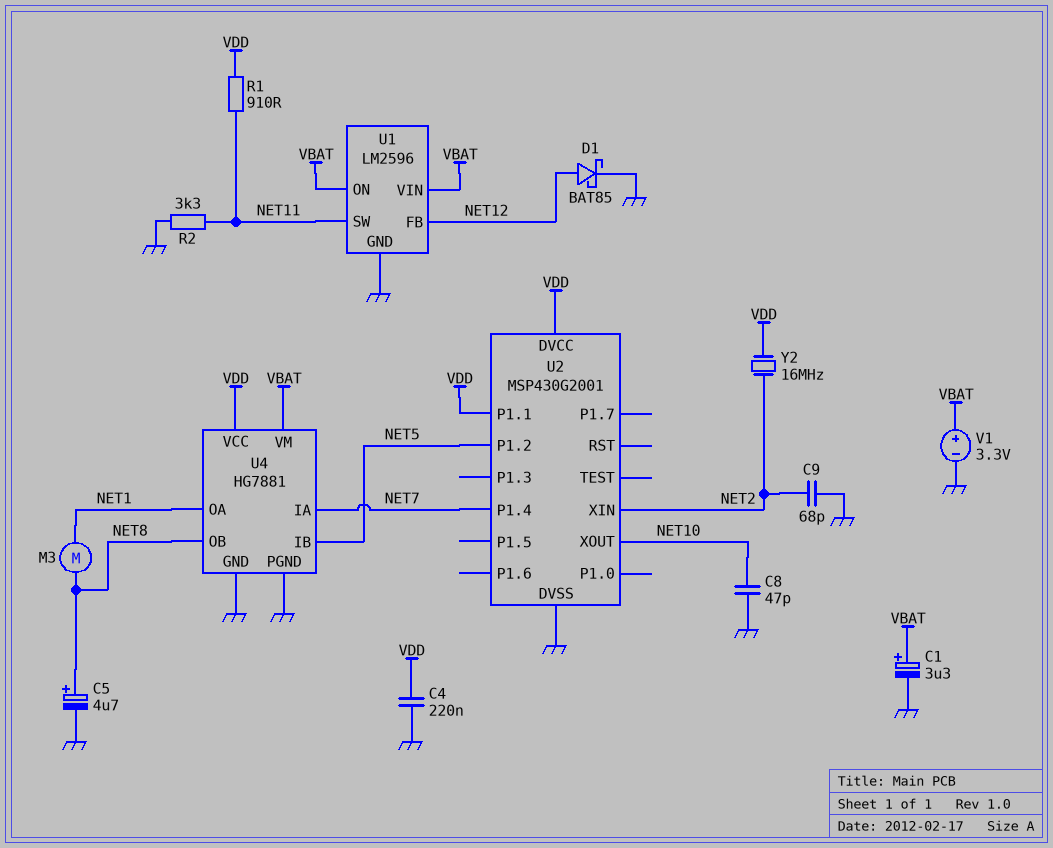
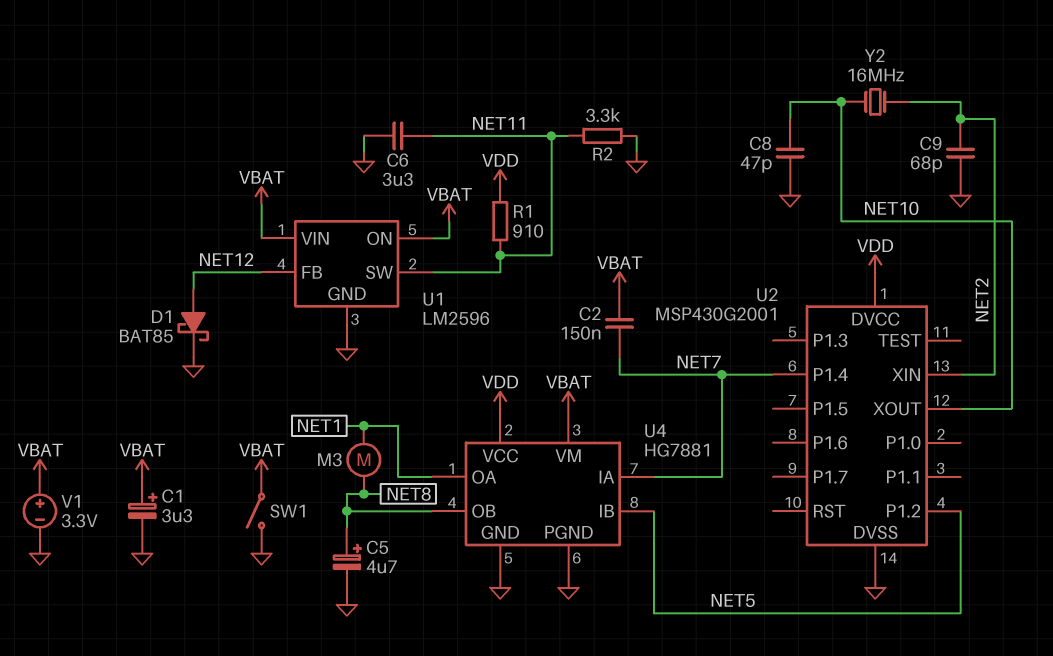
C2: none -> 150nF (NET7, VBAT)
C4: 220nF (GND, VDD) -> none
C6: none -> 3.3uF (GND, NET11)
SW1: none -> switch (GND, VBAT)
U2 pin P1.1: VDD -> none
Y2: 16MHz (NET2, VDD) -> 16MHz (NET2, NET10)

